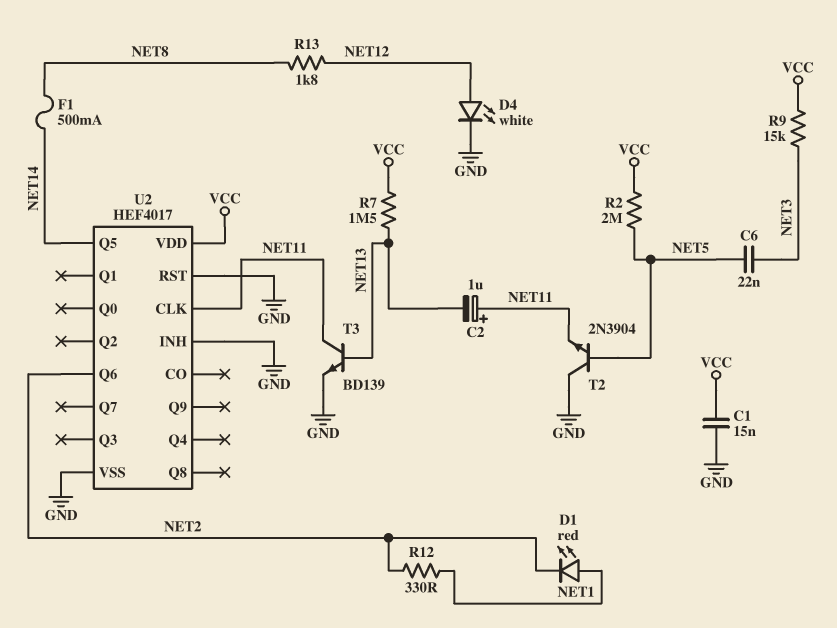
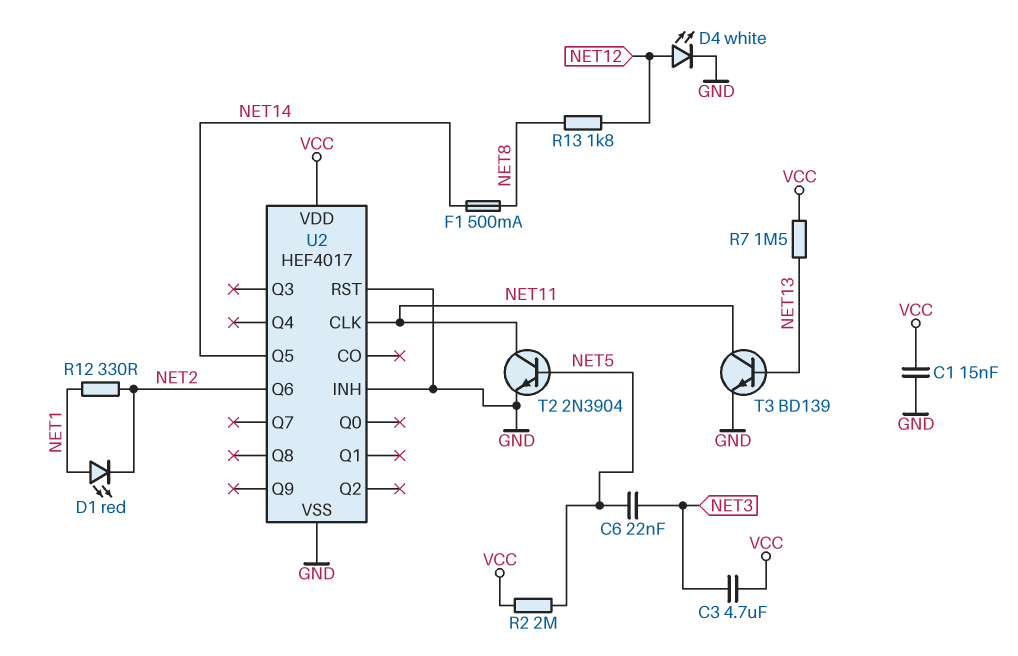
C2: 1uF (plus NET11, minus NET13) -> none
C3: none -> 4.7uF (NET3, VCC)
R9: 15k (NET3, VCC) -> none
T2: NPN 2N3904 (B NET5, C GND, E NET11) -> NPN 2N3904 (B NET5, C NET11, E GND)

